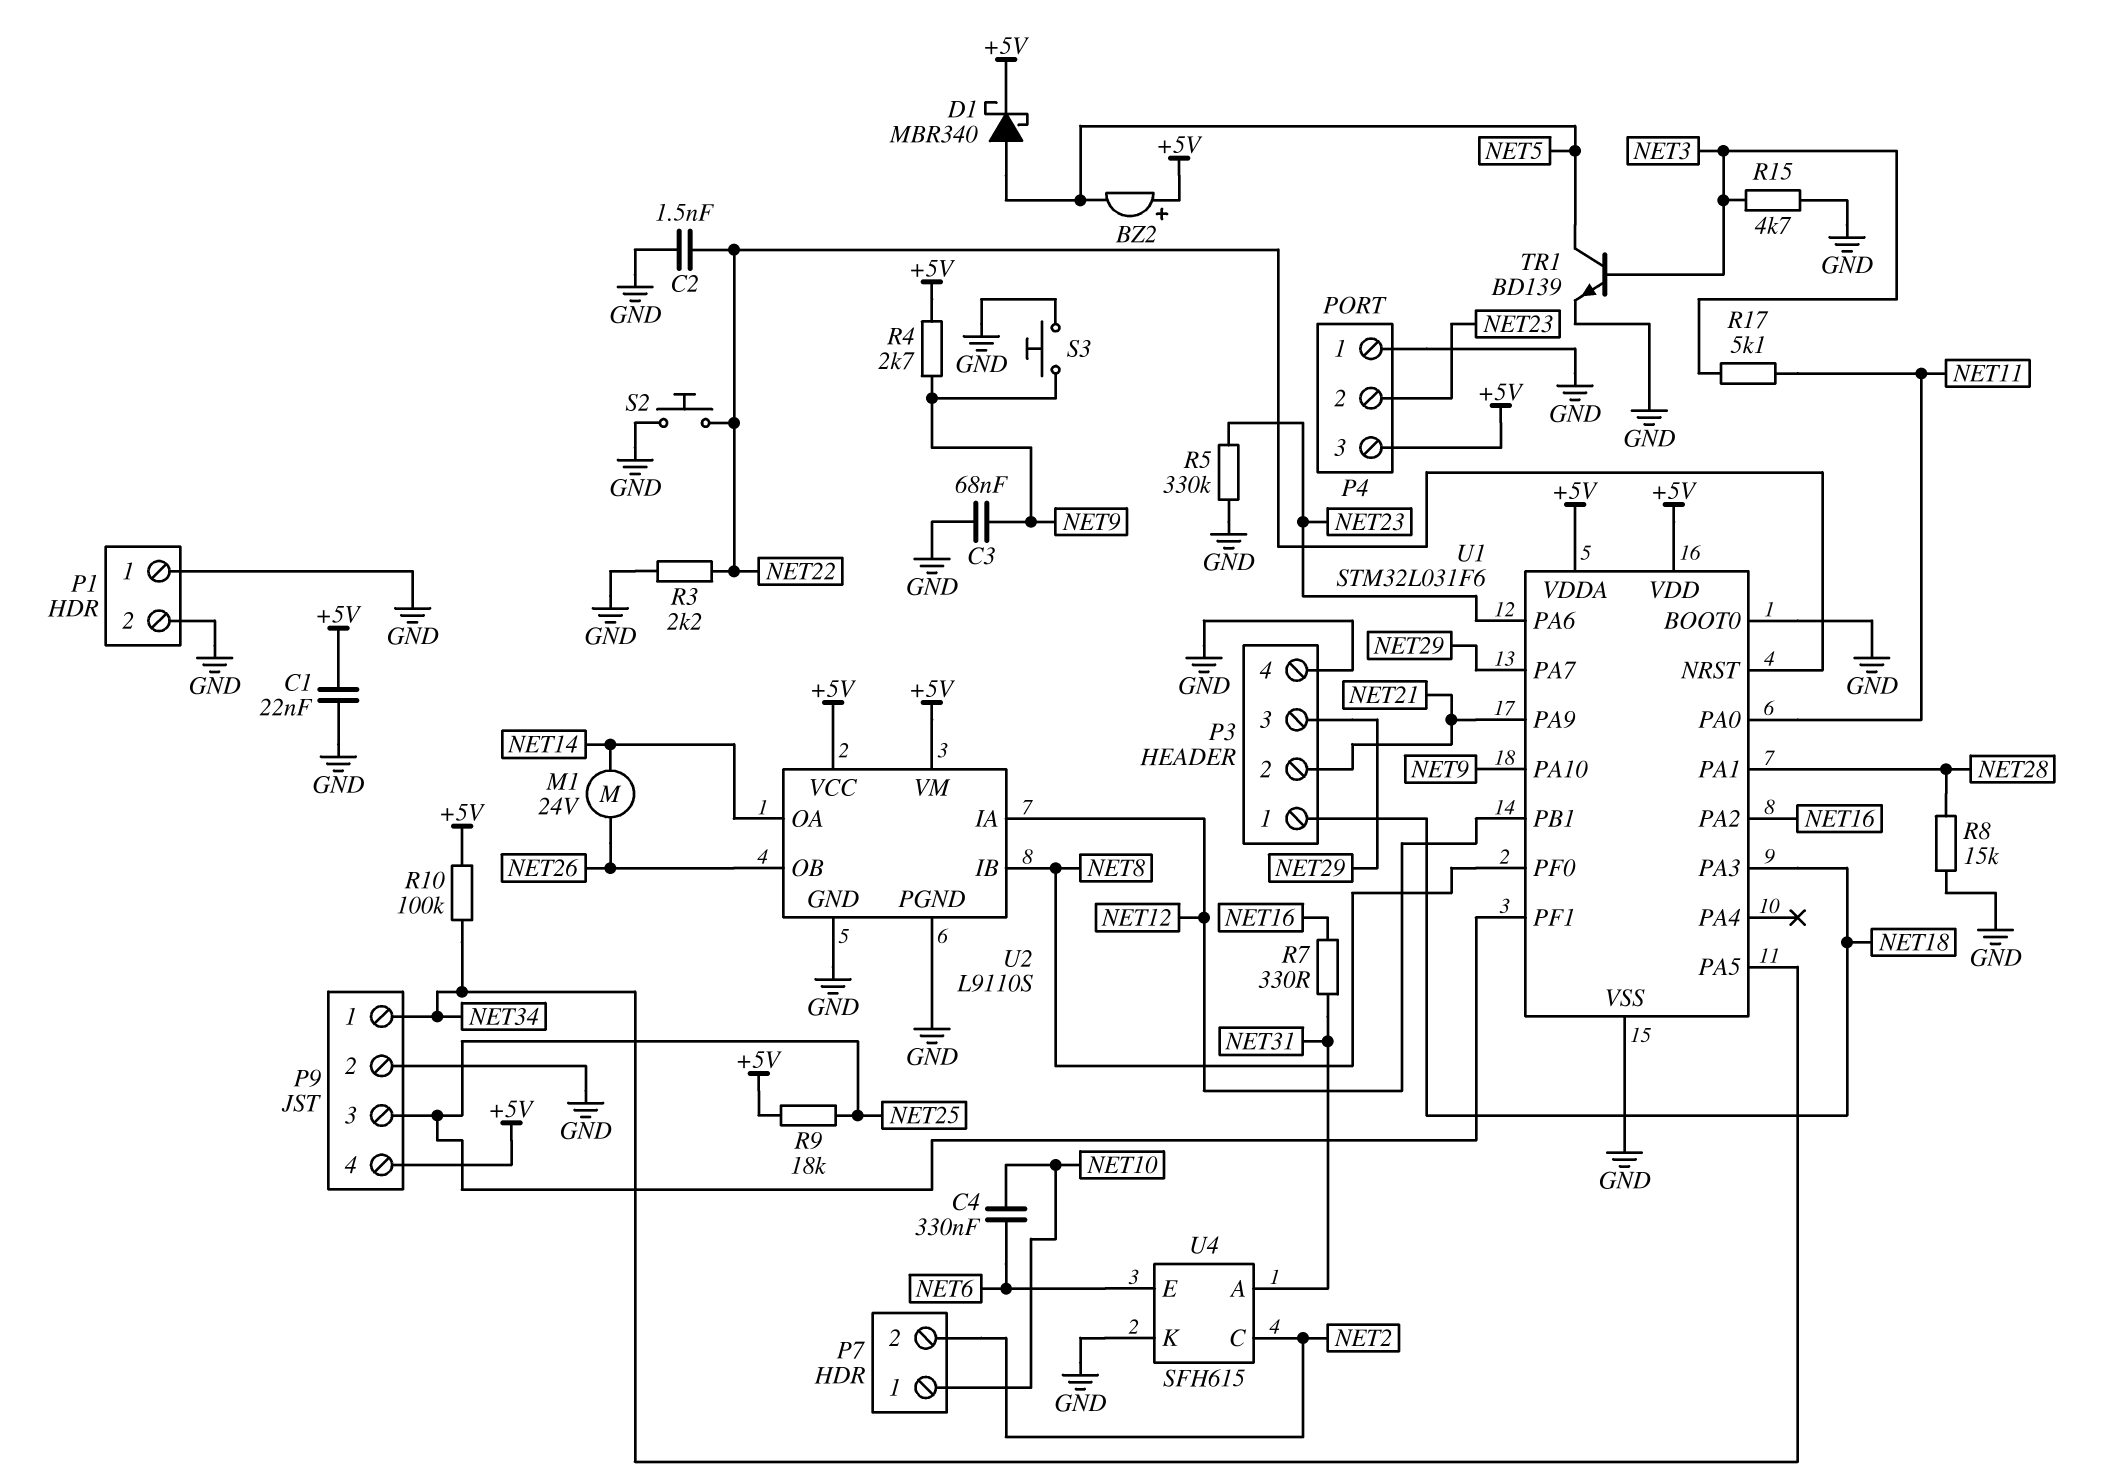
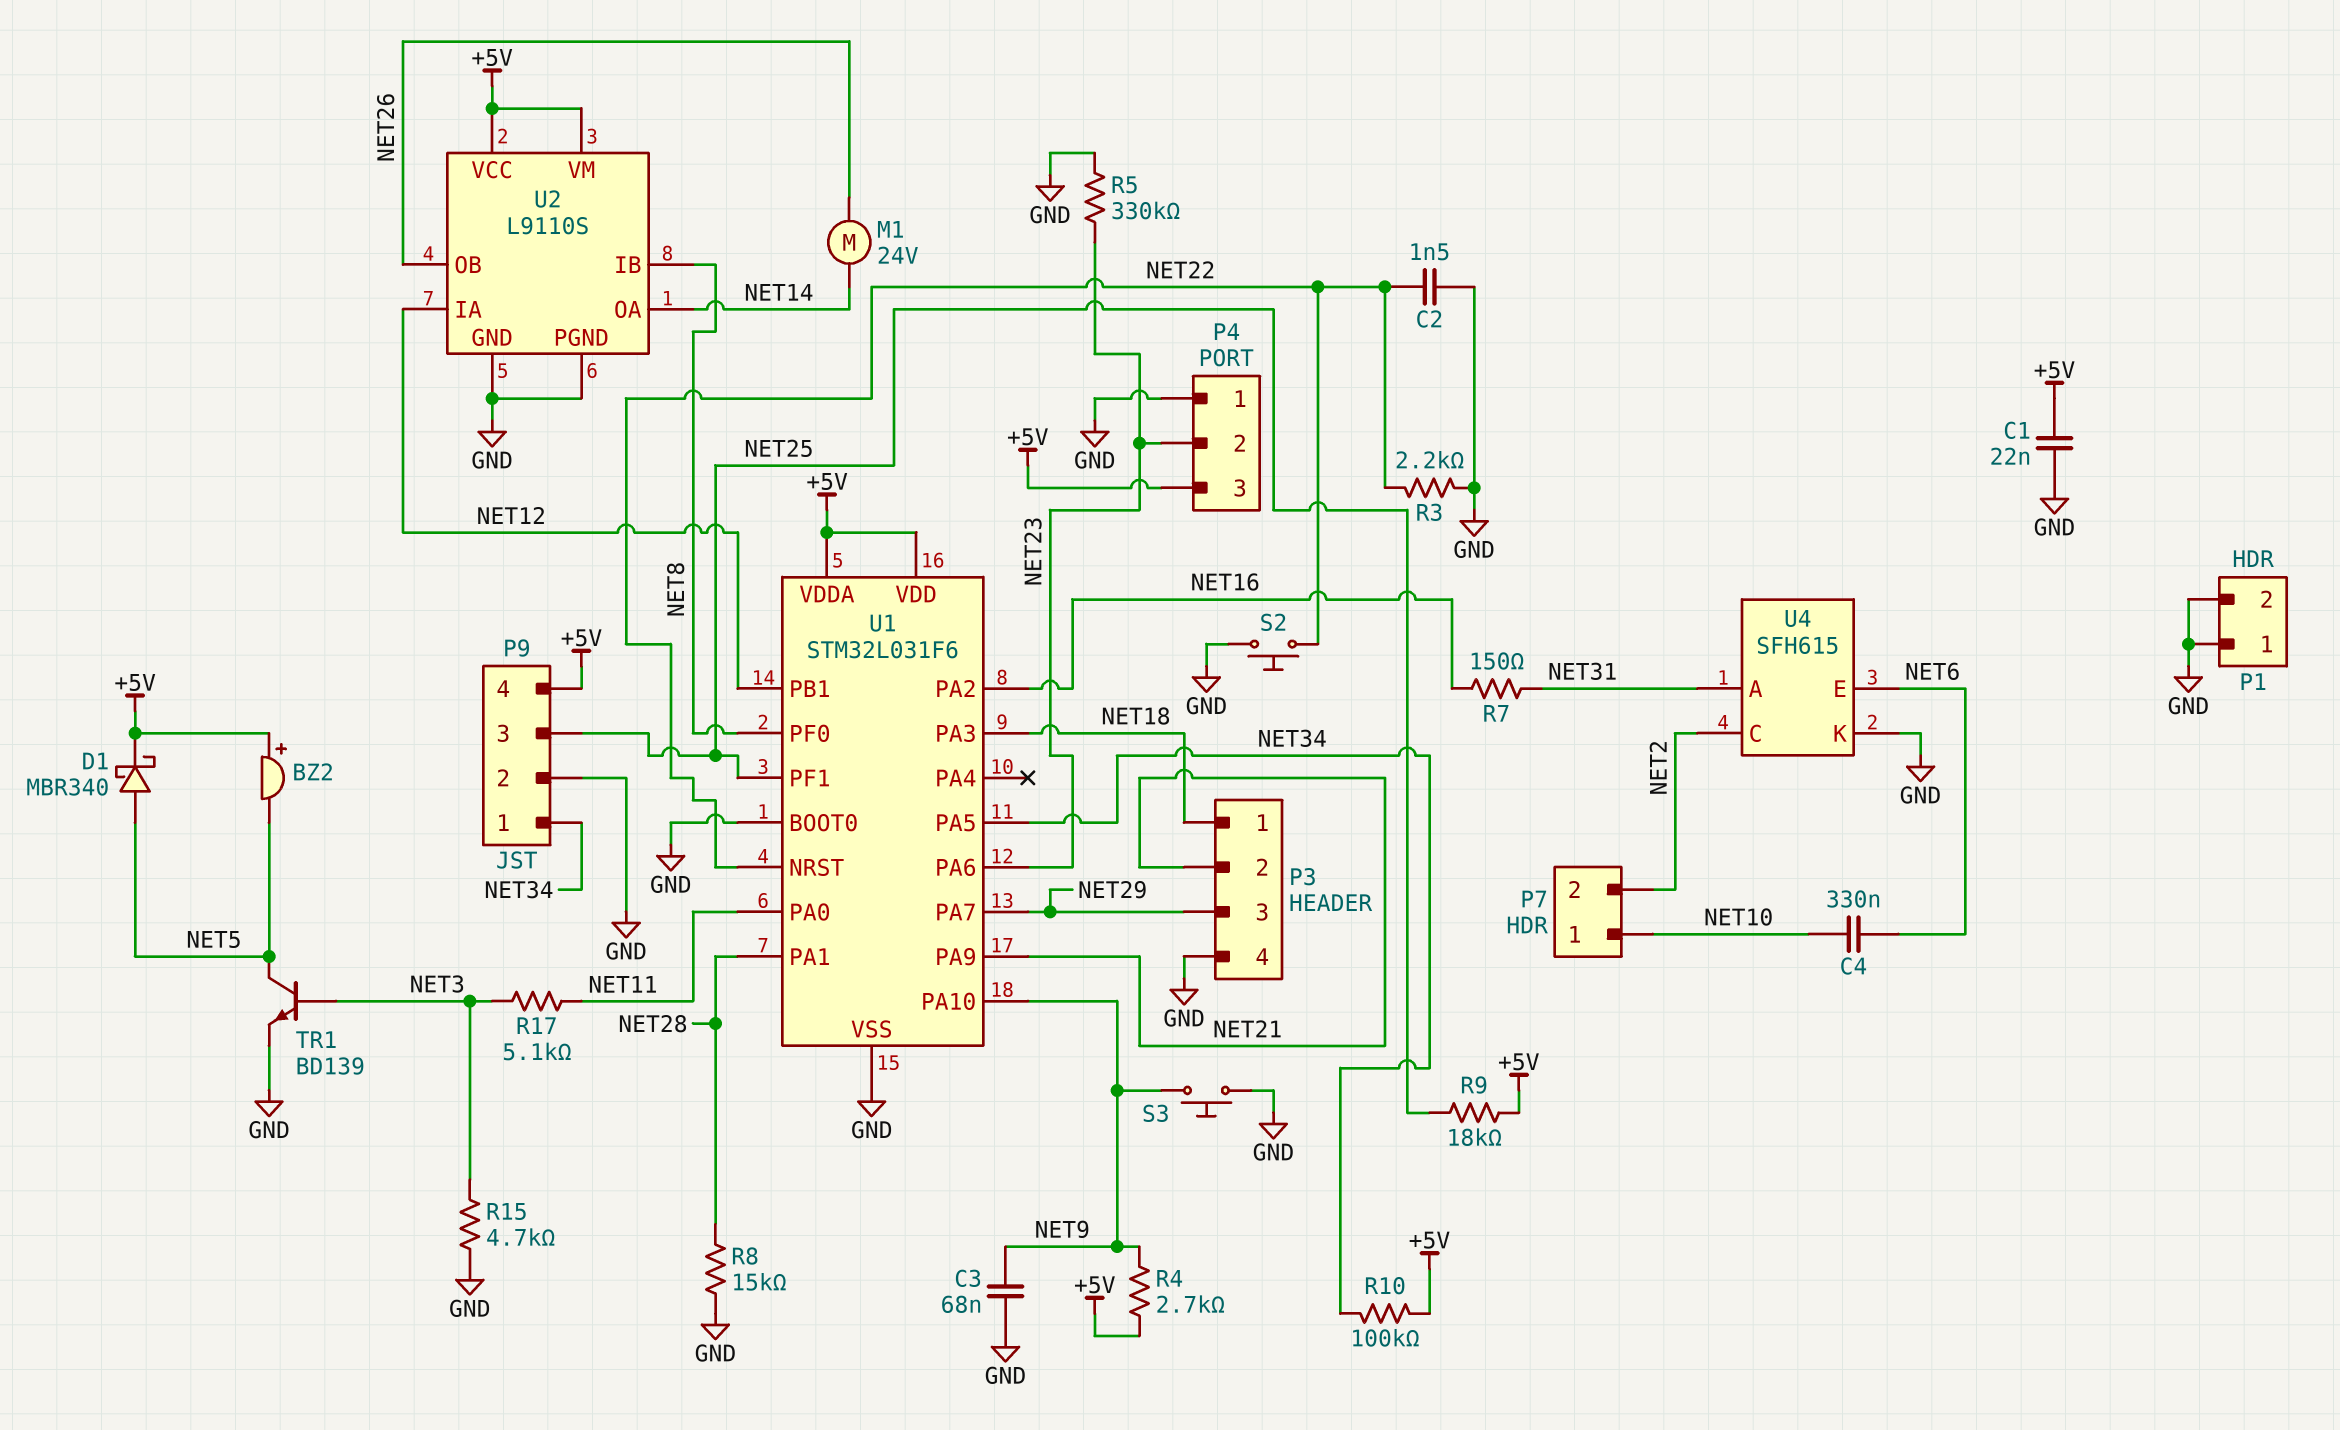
R7: 330 (NET16, NET31) -> 150 (NET16, NET31)

